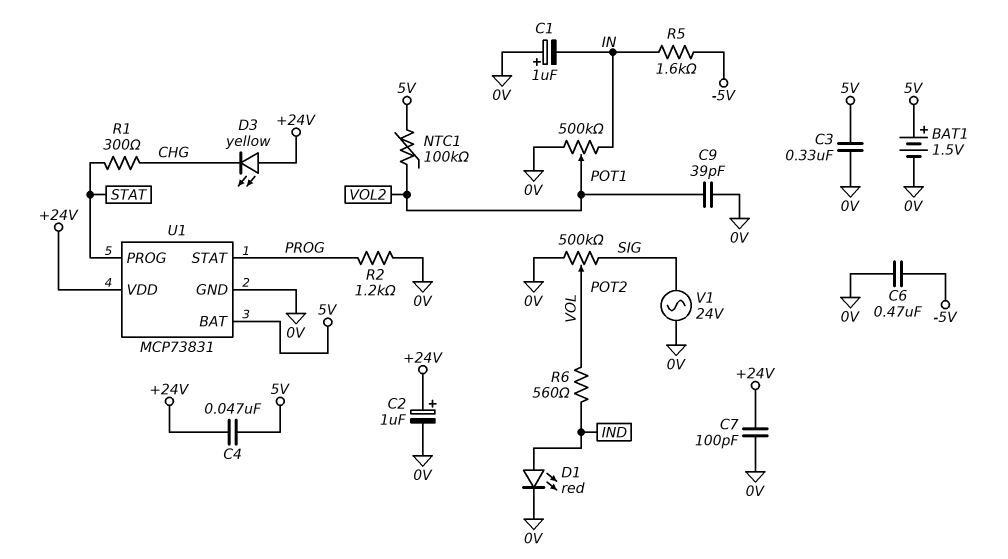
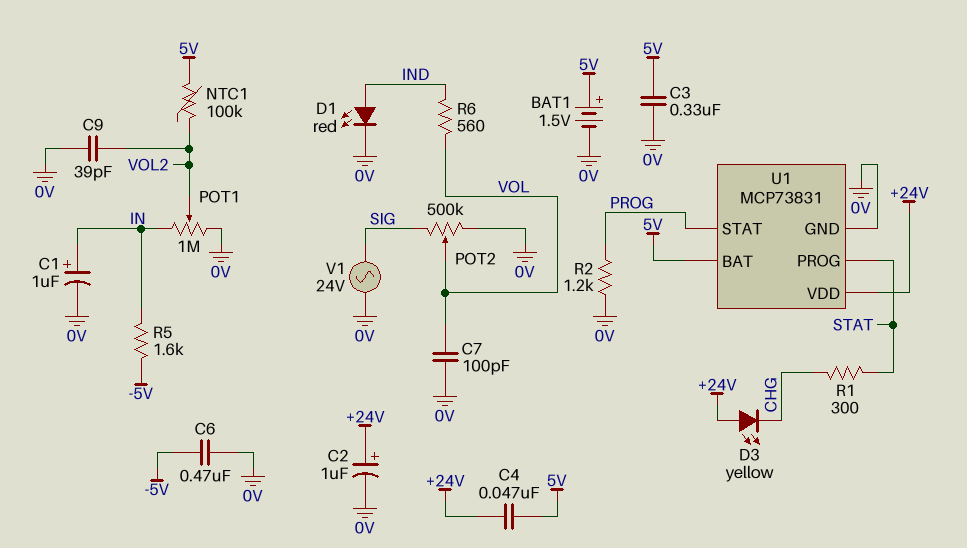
C1: 1uF (plus 0V, minus IN) -> 1uF (plus IN, minus 0V)
C7: 100pF (+24V, 0V) -> 100pF (0V, VOL)
POT1: 500k (0V, IN, wiper VOL2) -> 1M (0V, IN, wiper VOL2)

